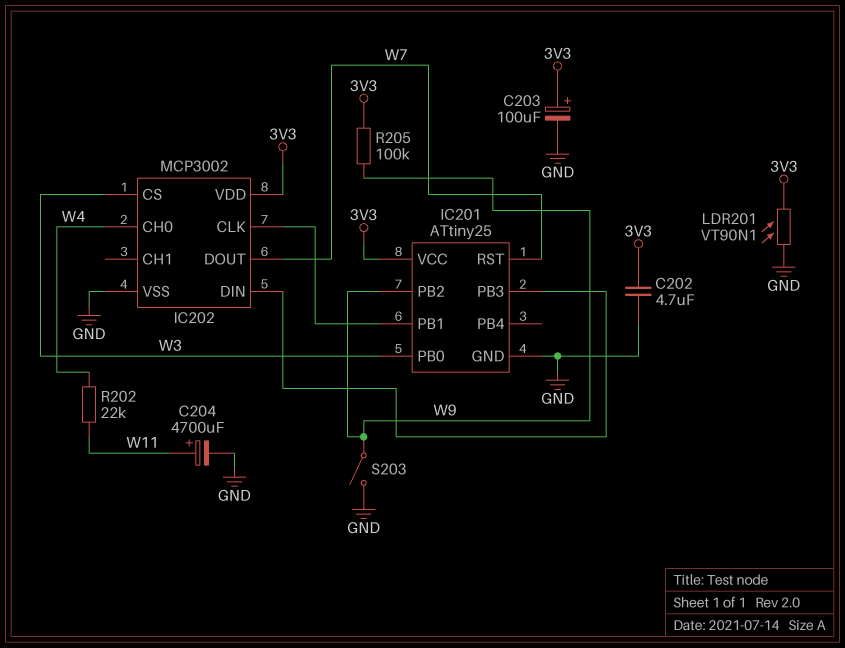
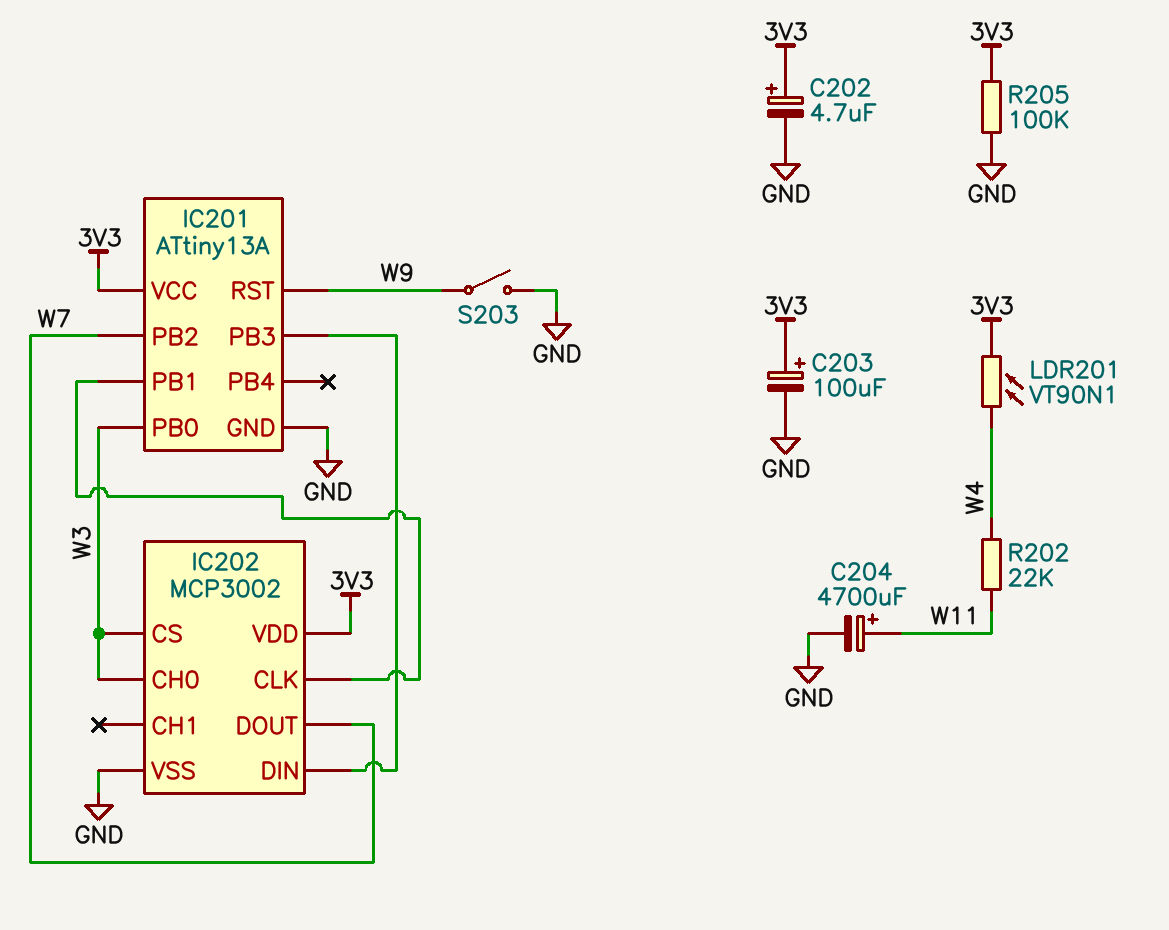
C202: 4.7uF (3V3, GND) -> 4.7uF (plus 3V3, minus GND)
IC201: ATtiny25 -> ATtiny13A
IC201 pin PB2: W9 -> W7
IC201 pin RST: W7 -> W9
IC202 pin CH0: W4 -> W3
LDR201: VT90N1 (3V3, GND) -> VT90N1 (3V3, W4)
R205: 100k (3V3, W9) -> 100k (3V3, GND)

